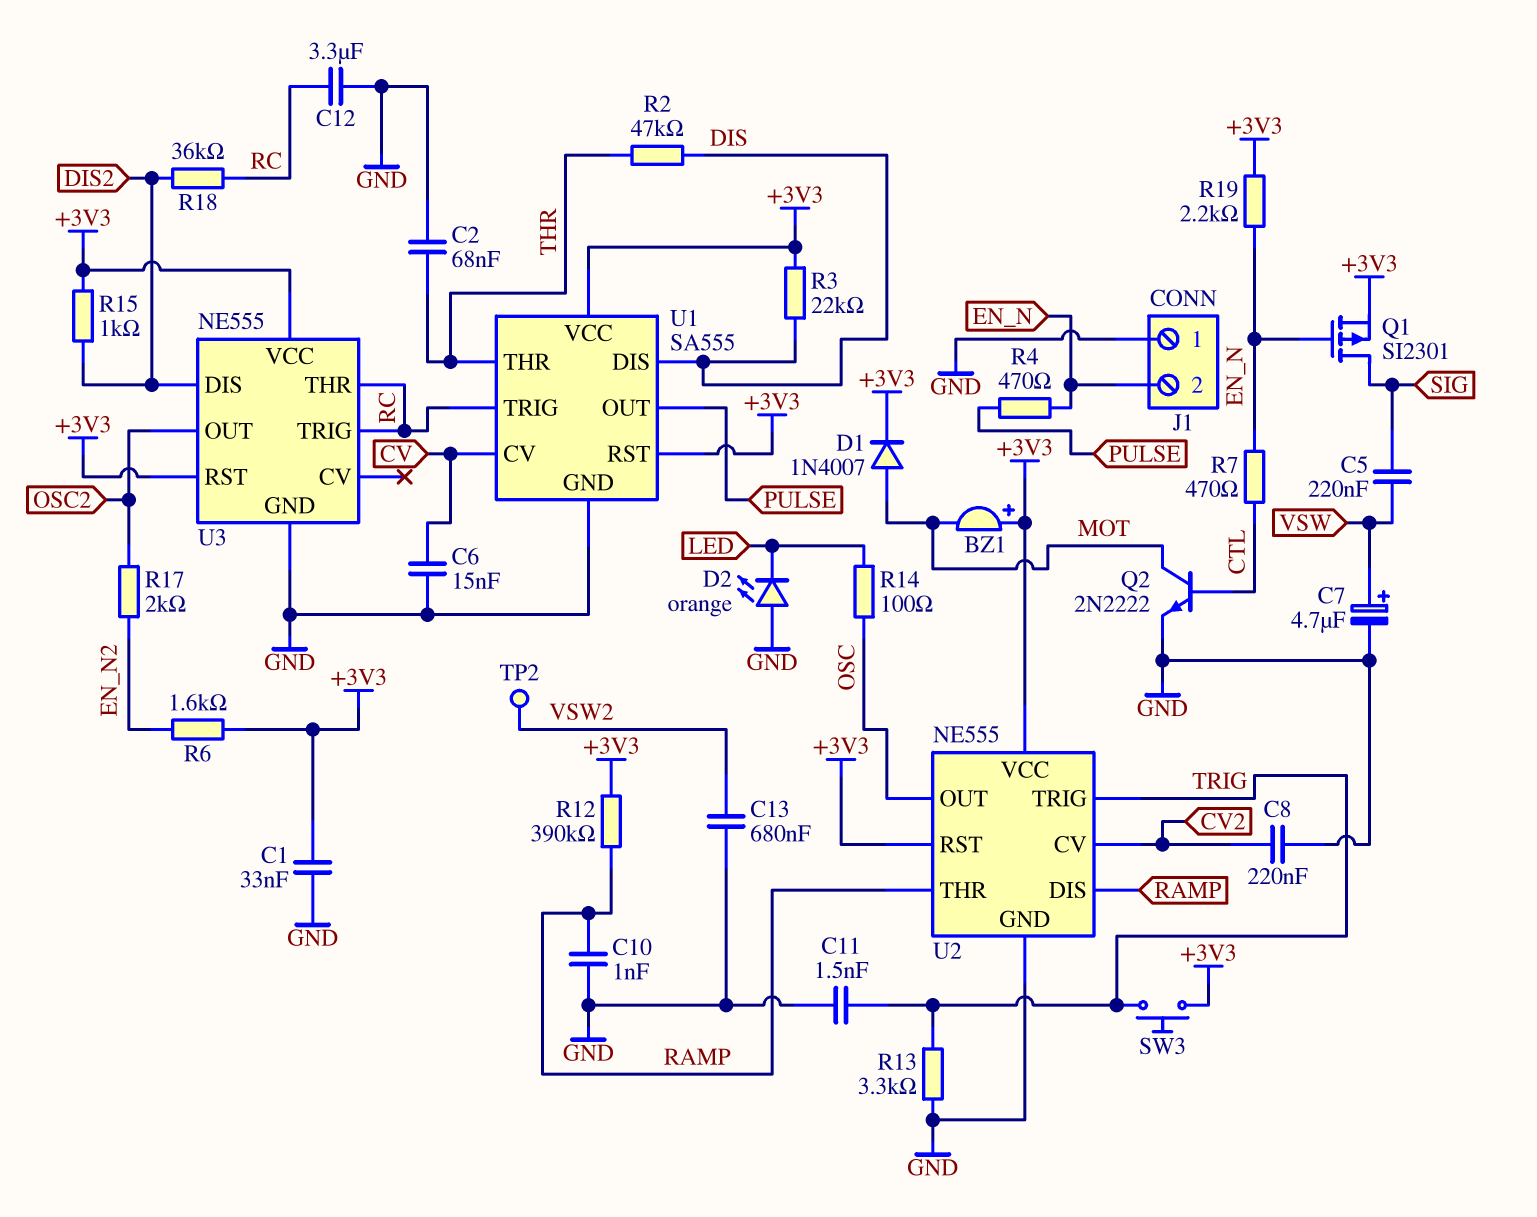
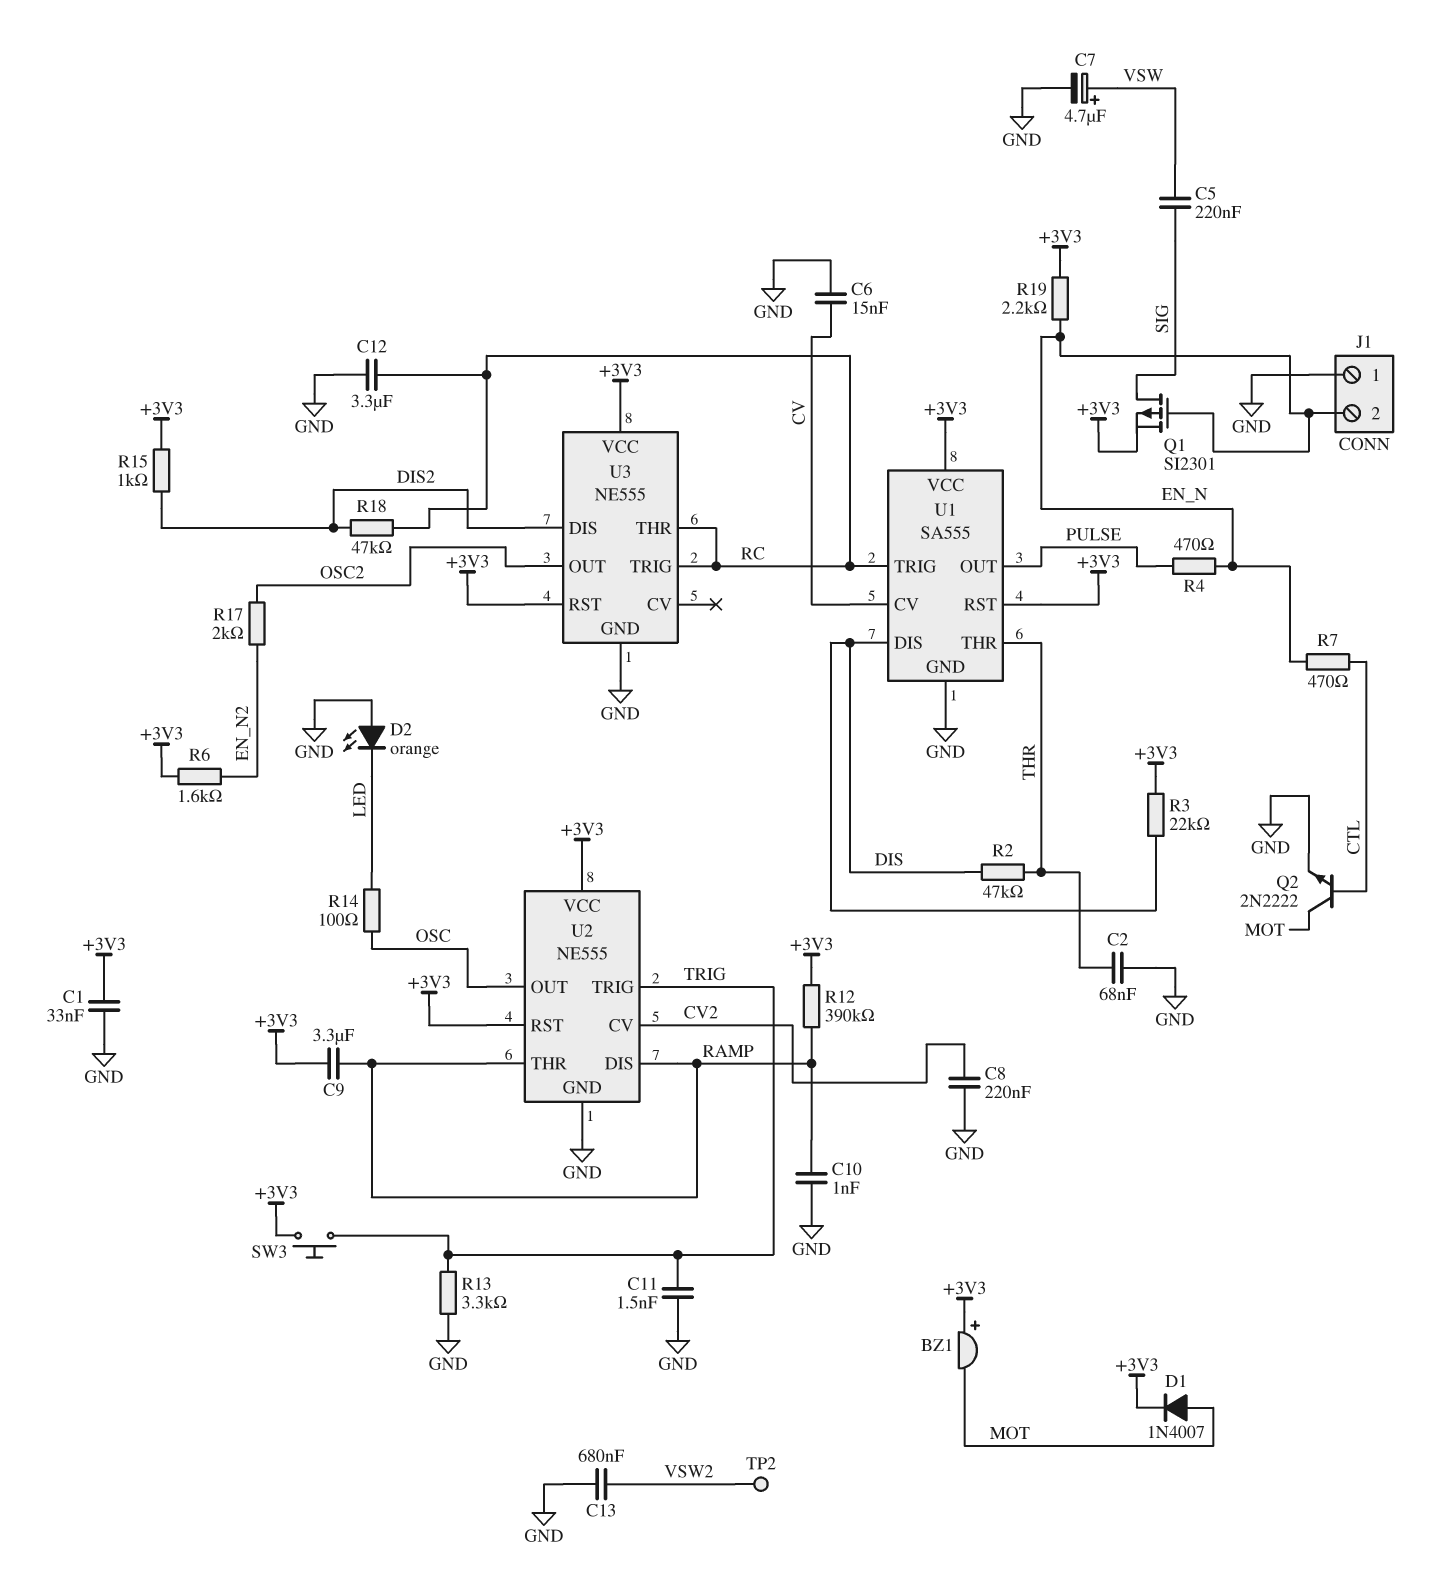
C9: none -> 3.3uF (+3V3, RAMP)
R18: 36k (DIS2, RC) -> 47k (DIS2, RC)

